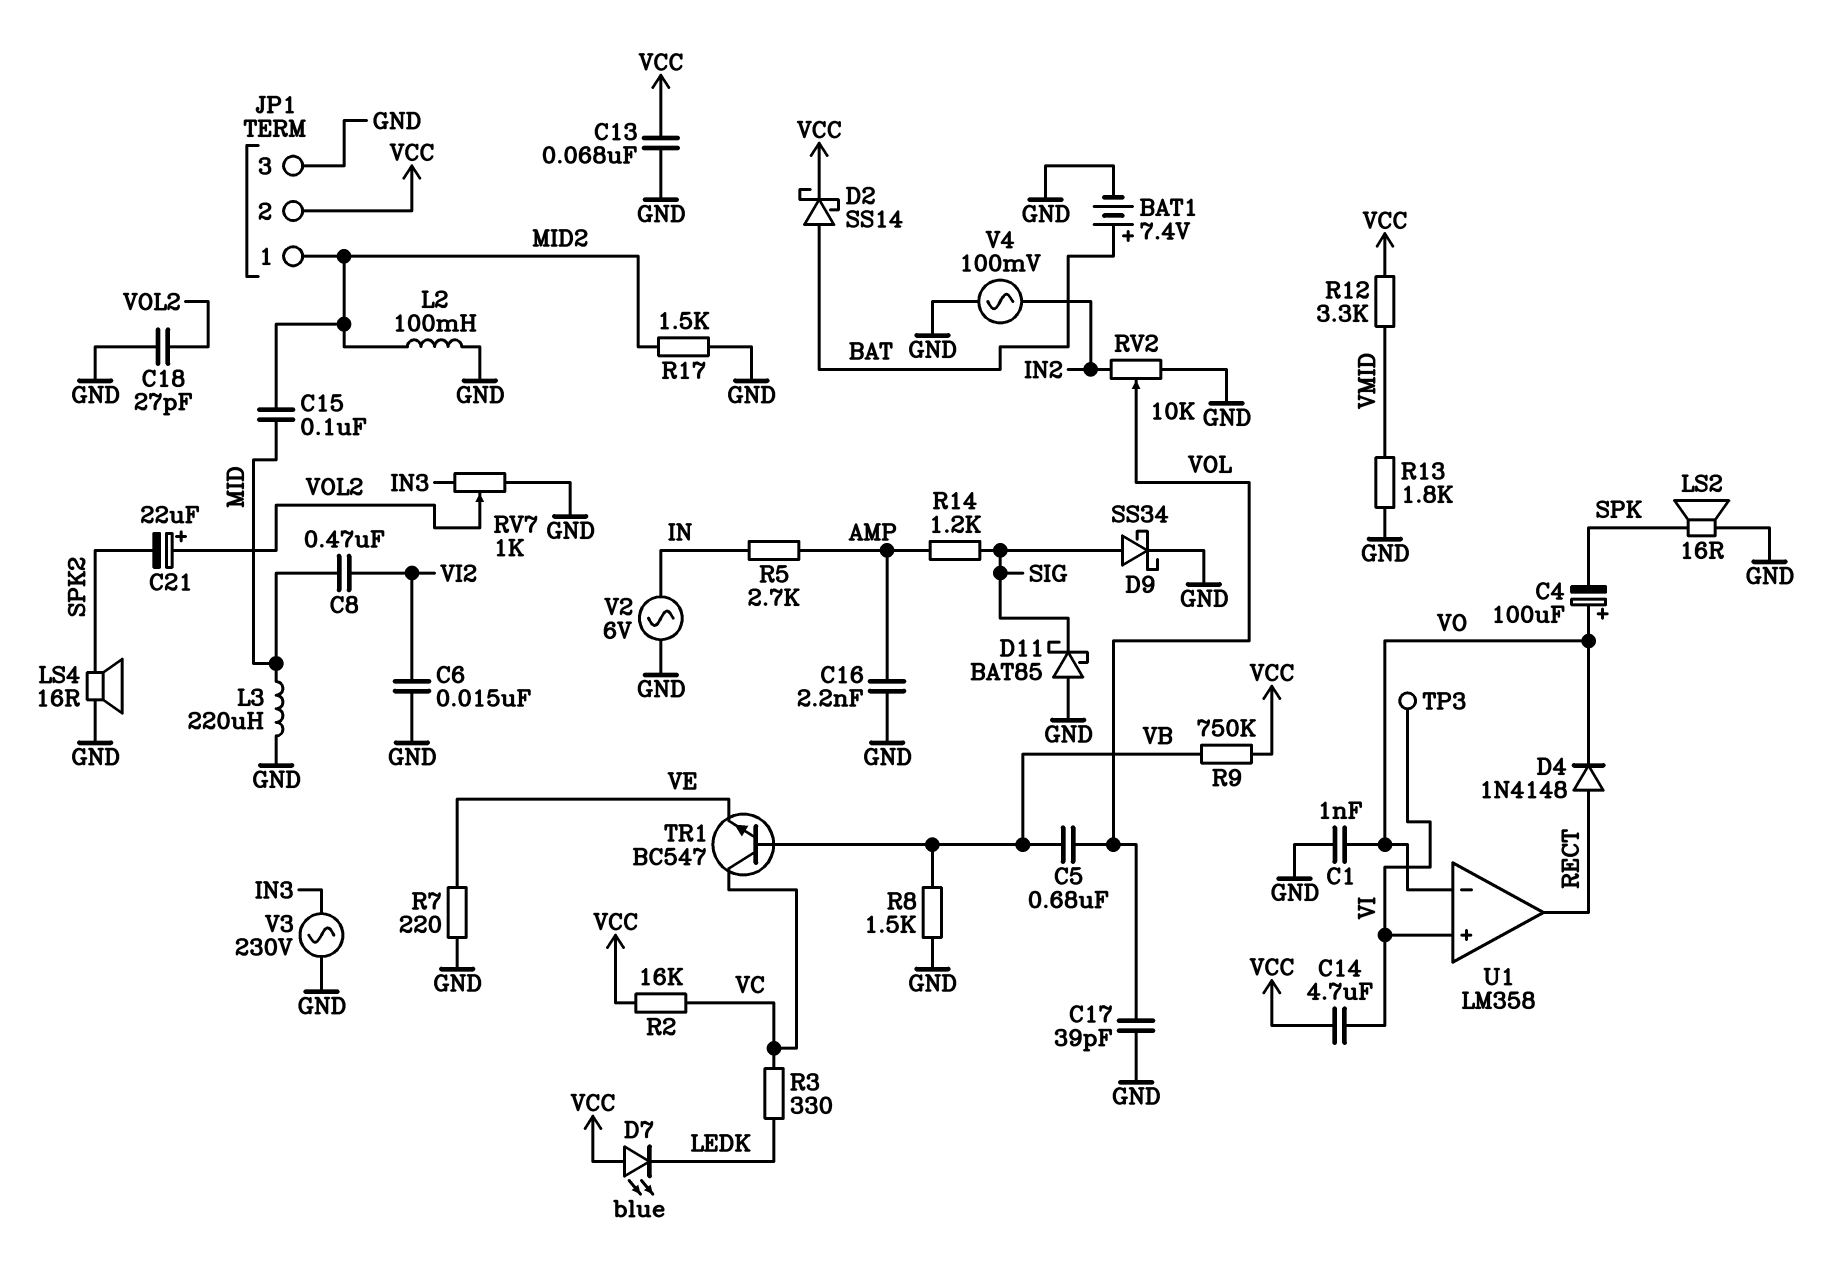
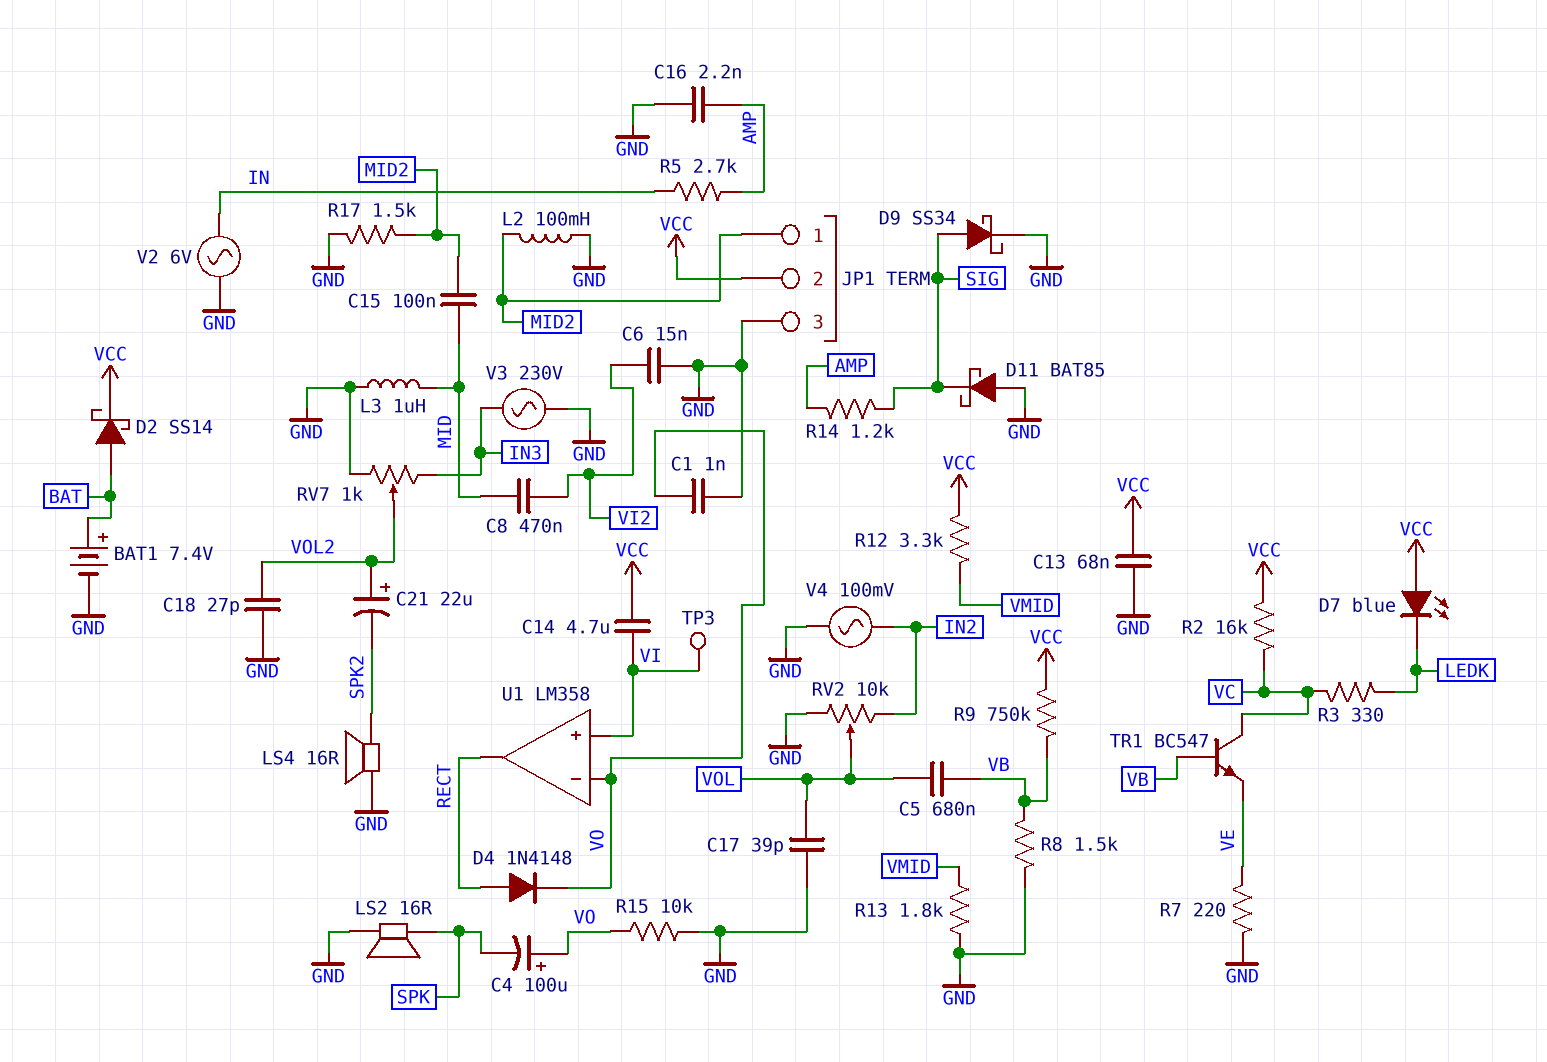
L3: 220uH (GND, MID) -> 1uH (GND, MID)
R15: none -> 10k (GND, VO)

